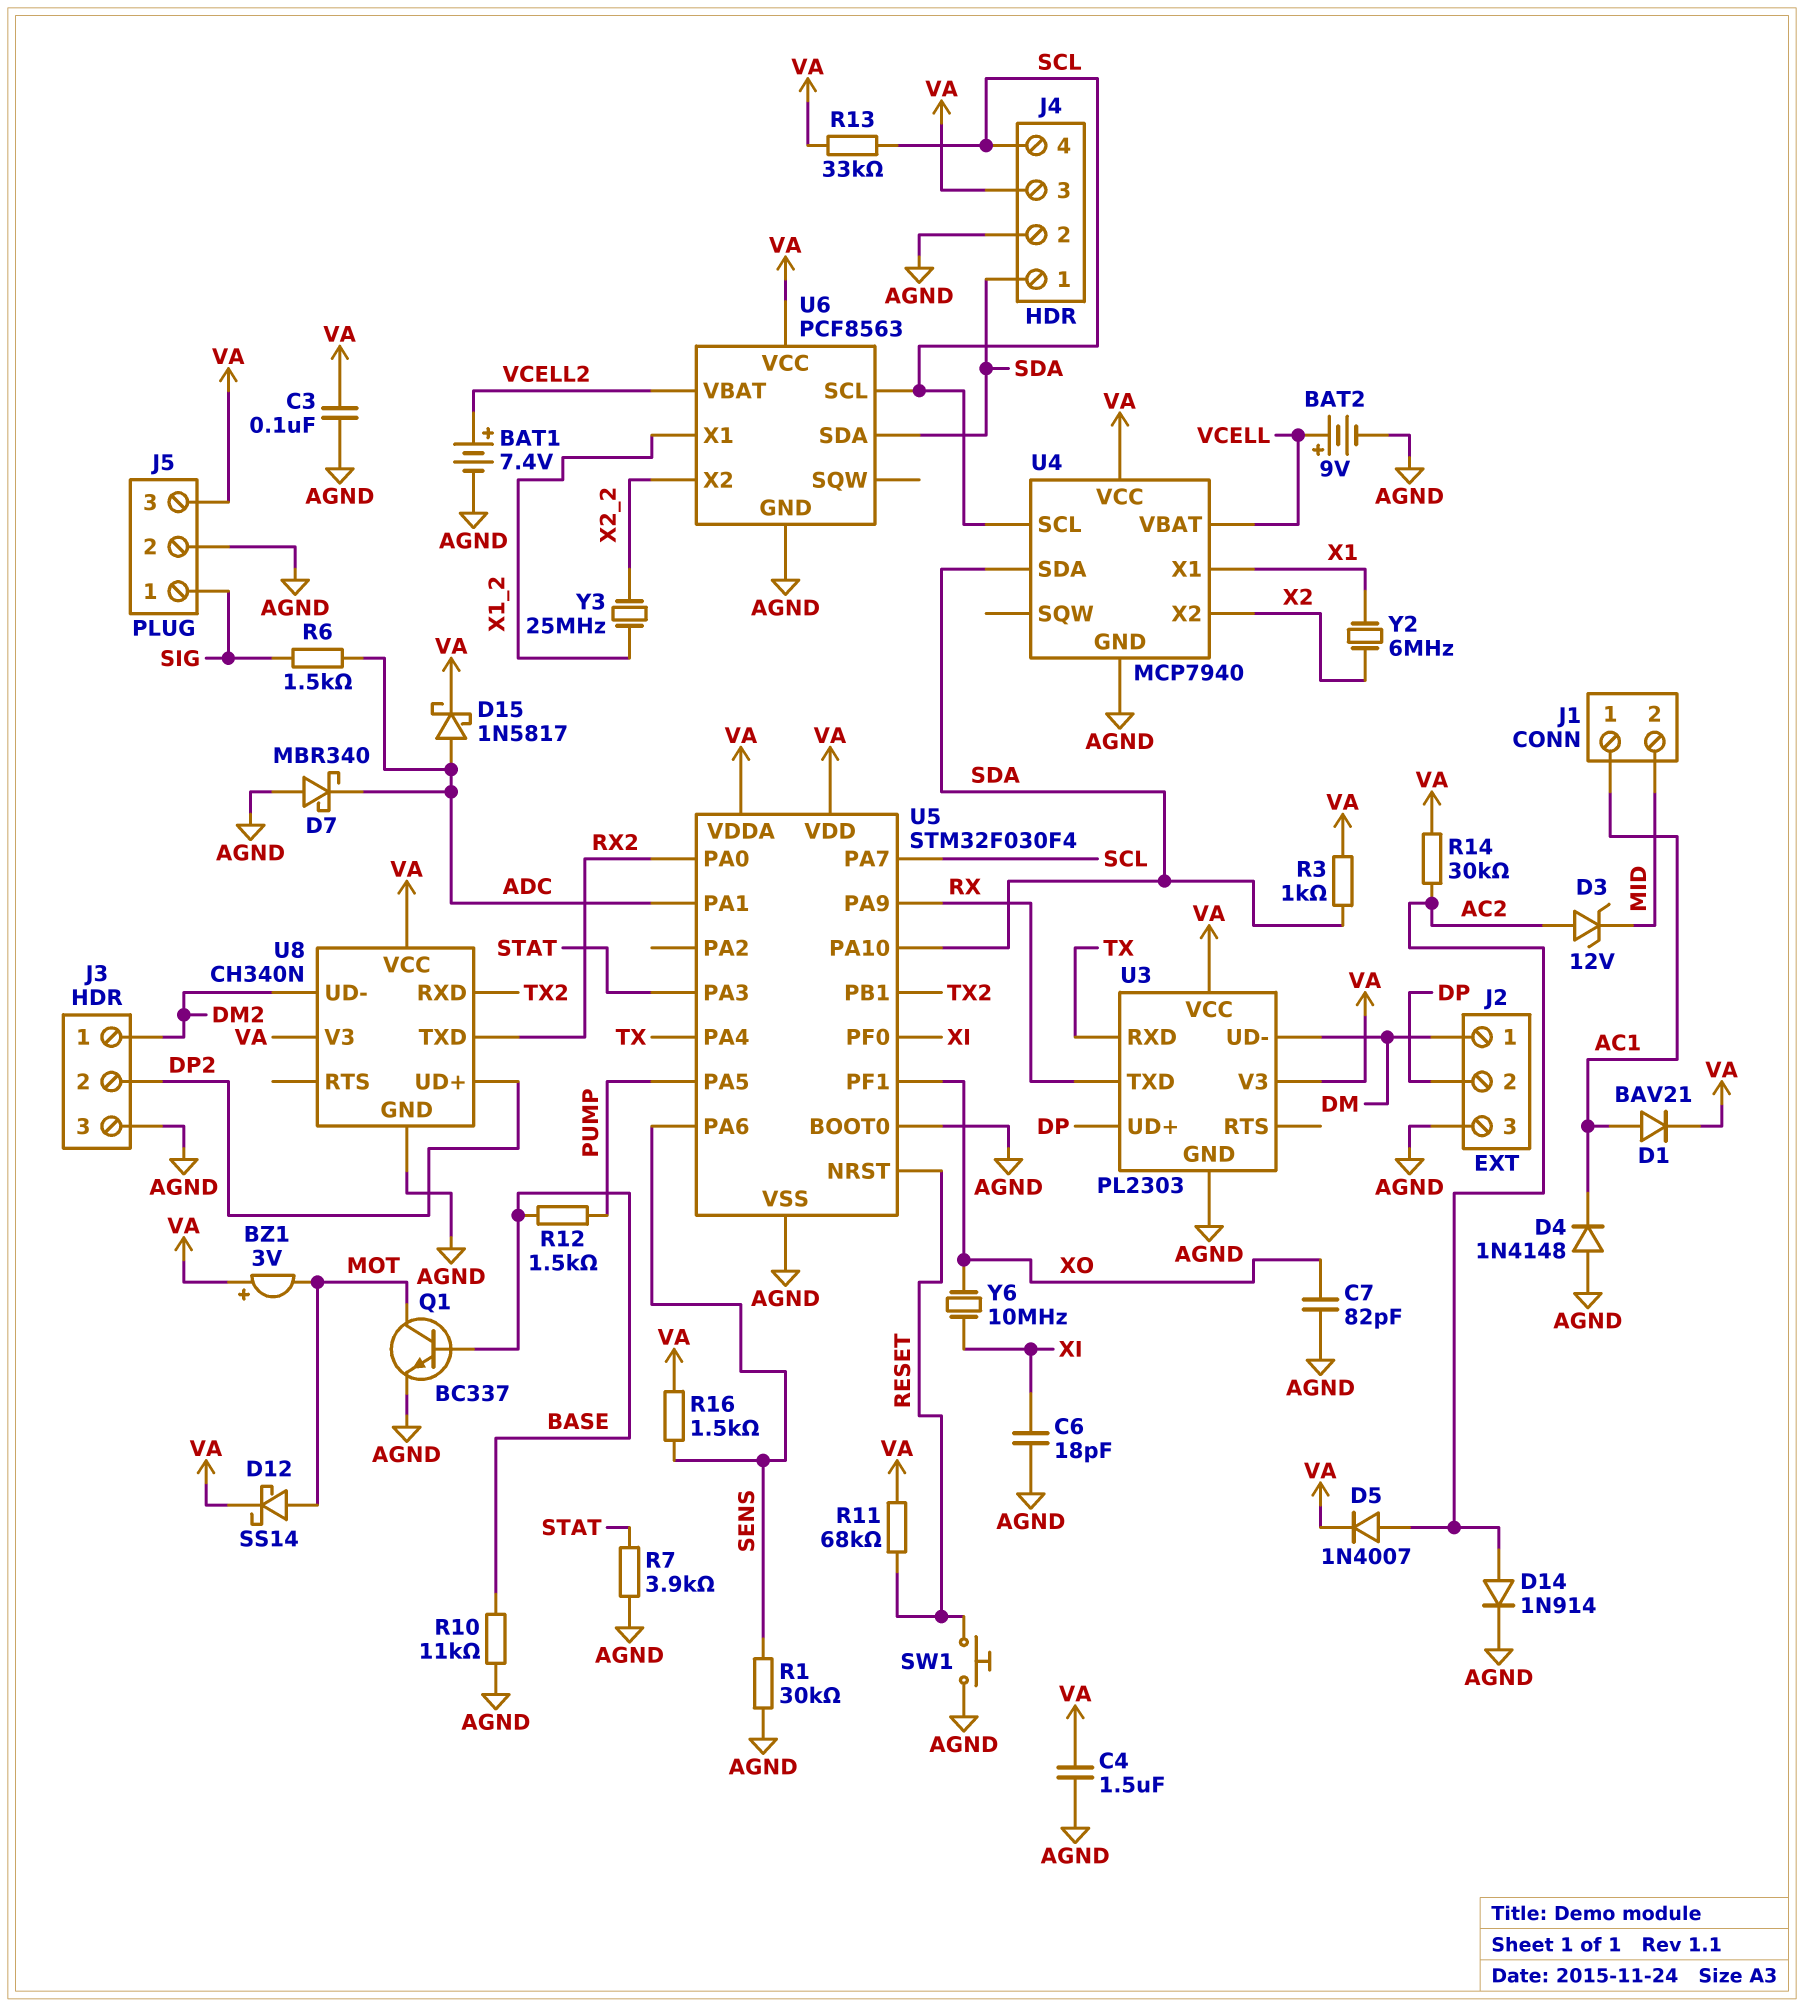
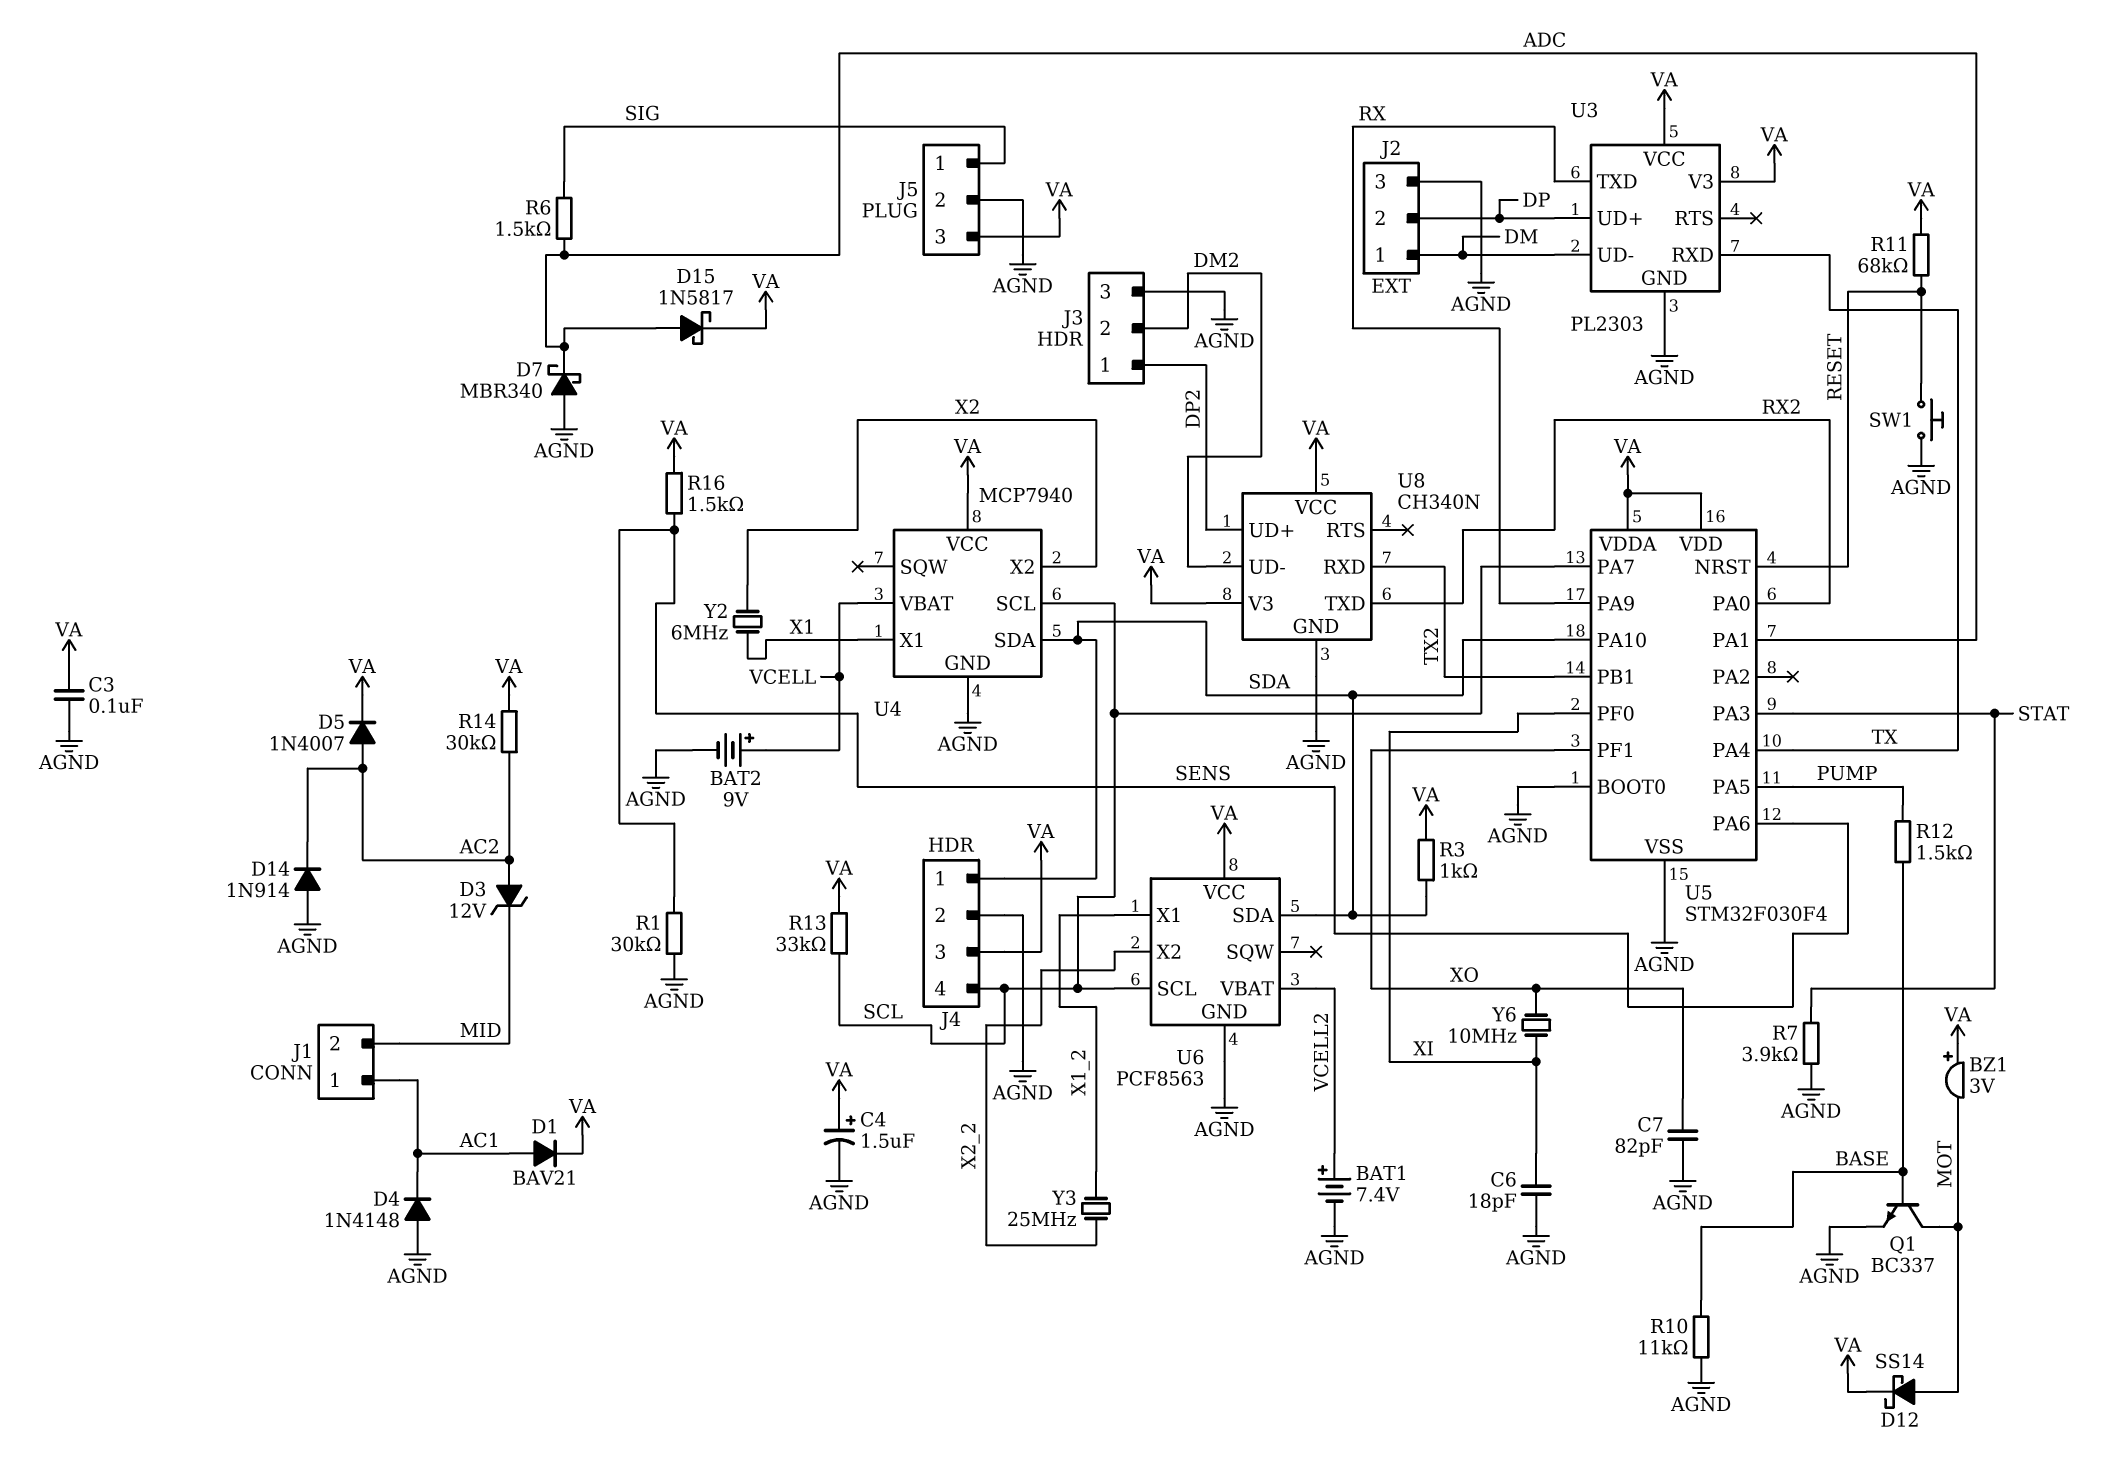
C4: 1.5uF (AGND, VA) -> 1.5uF (plus VA, minus AGND)
D14: diode 1N914 (A AC2, K AGND) -> diode 1N914 (A AGND, K AC2)
J3 pin 1: DM2 -> DP2
J3 pin 2: DP2 -> DM2

